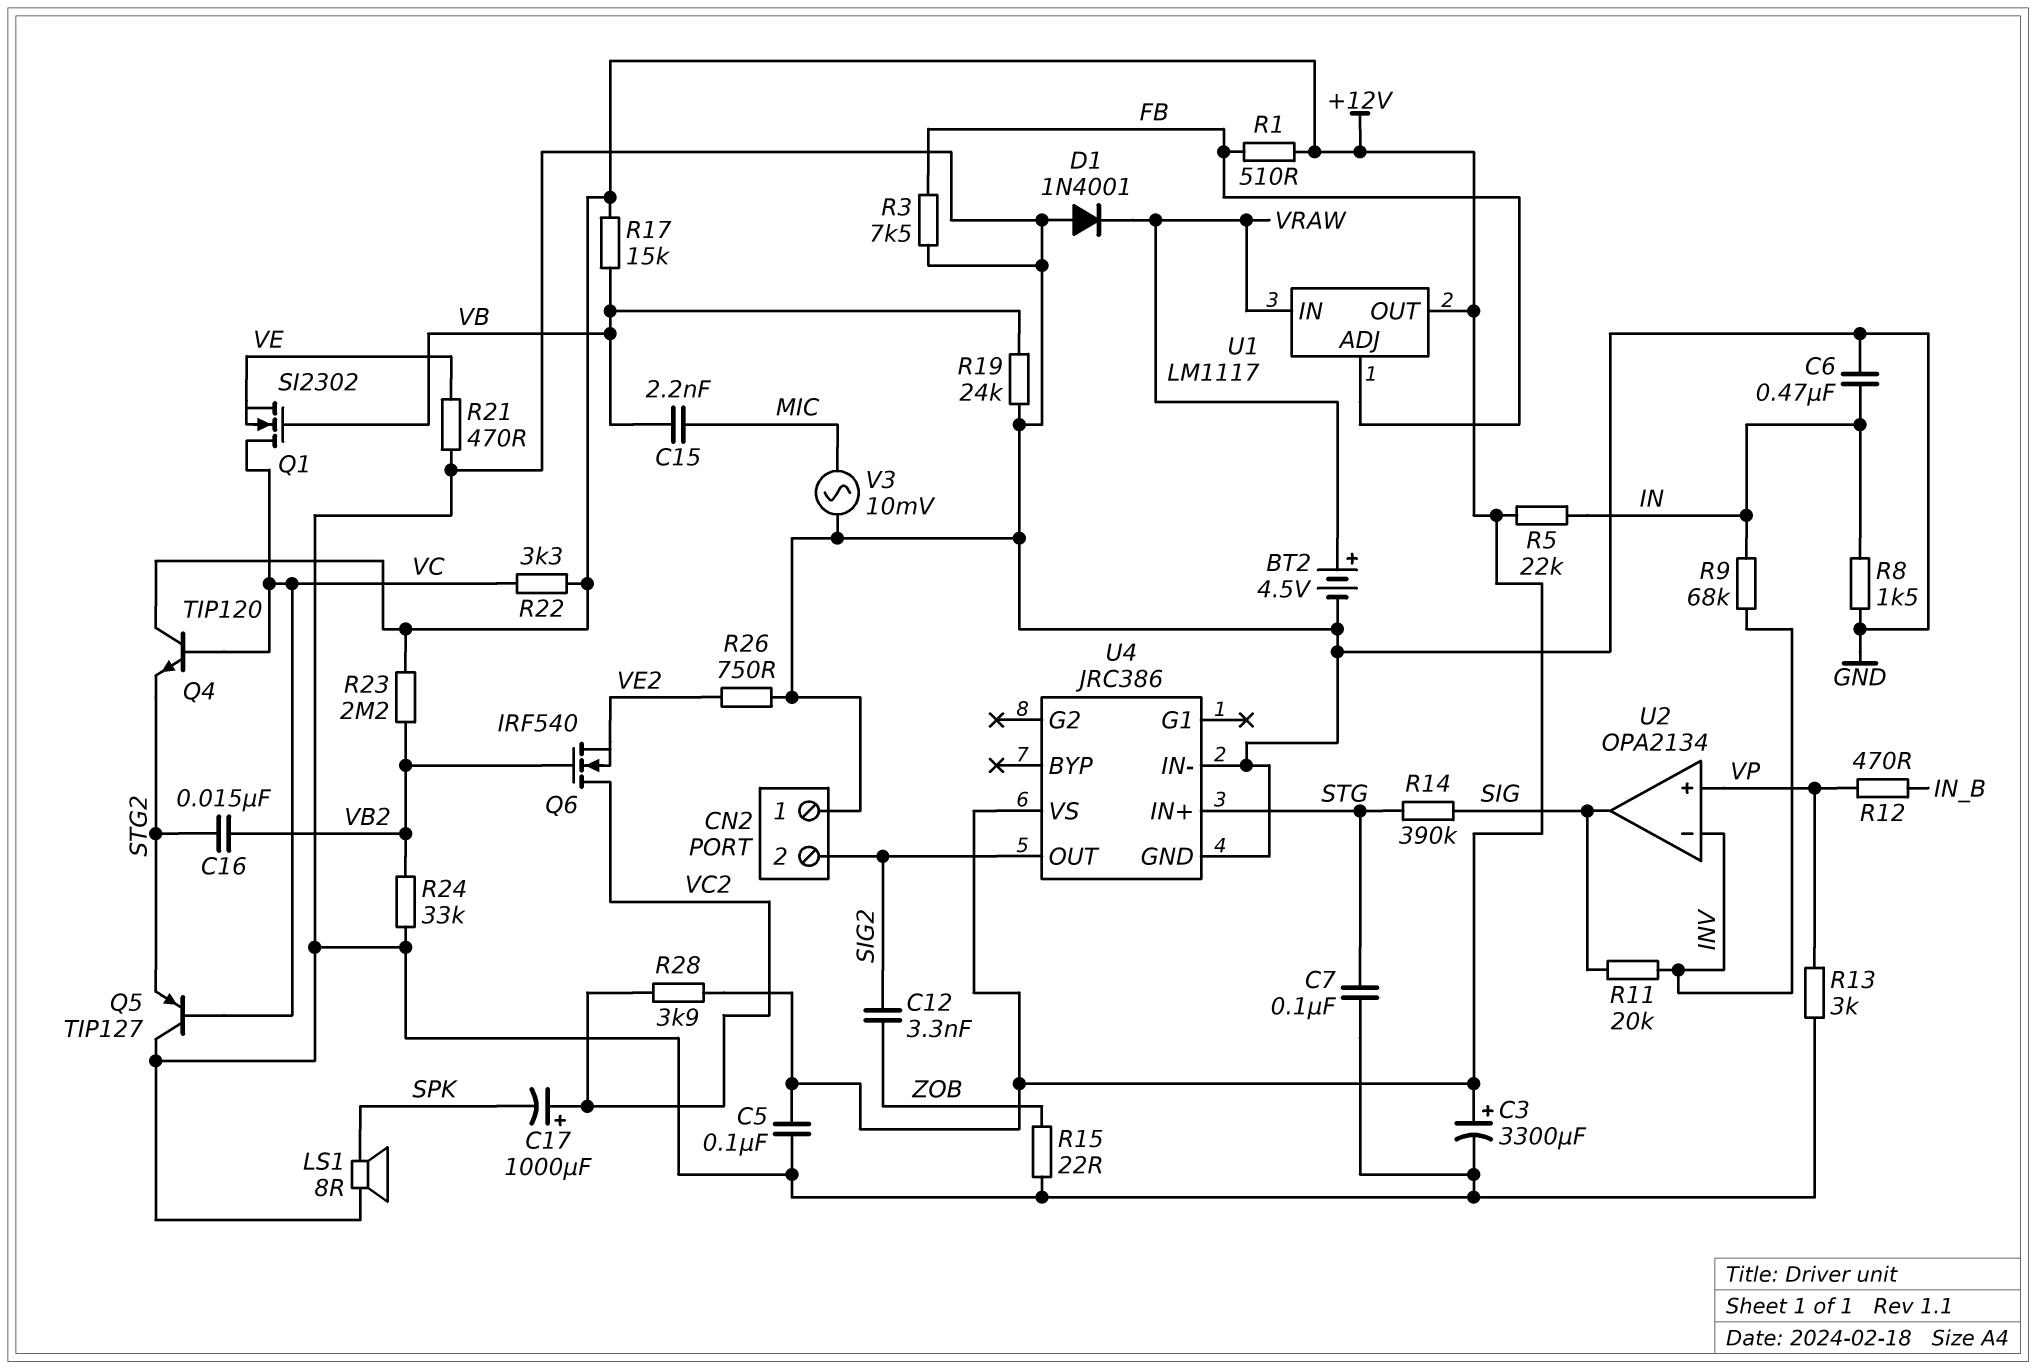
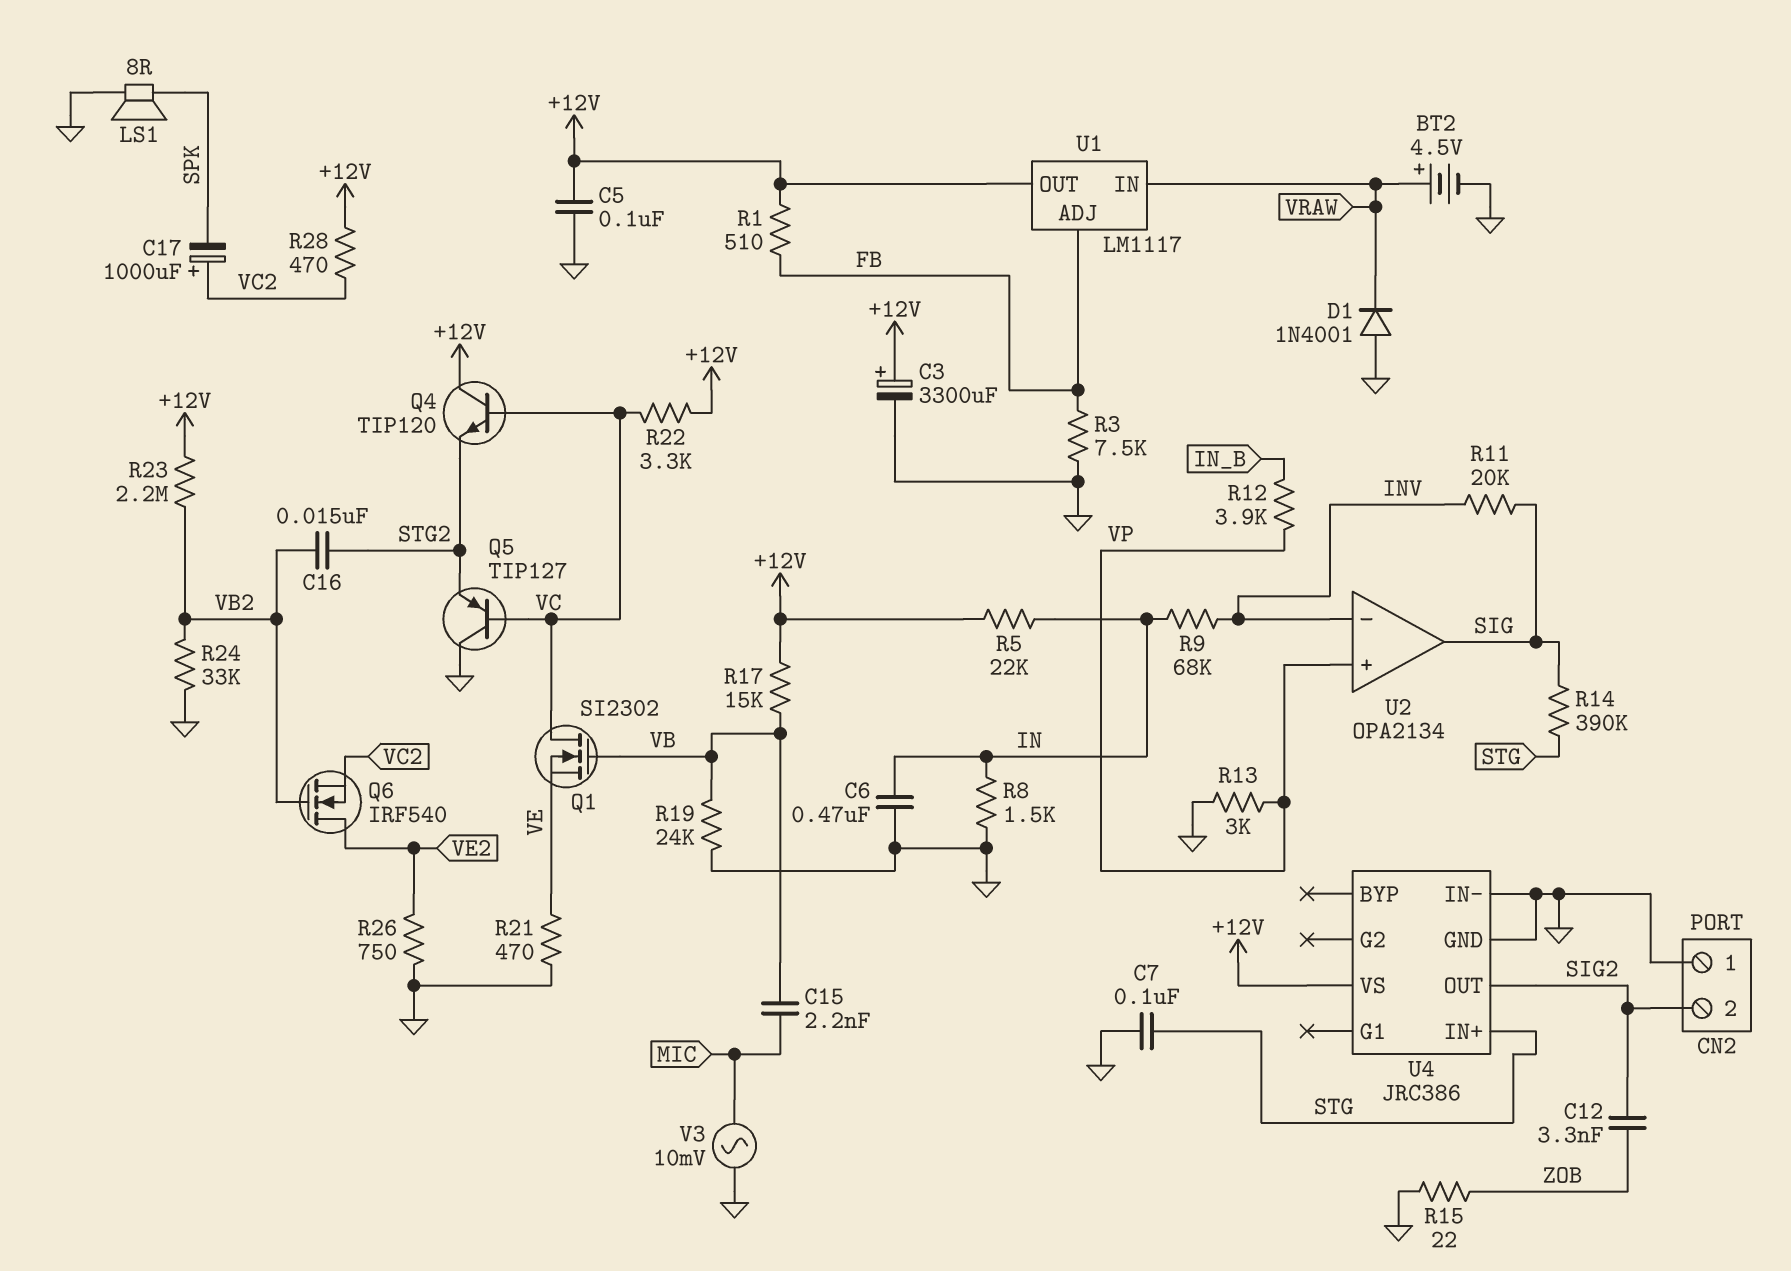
Q6: NMOS IRF540 (G VB2, D VC2, S VE2) -> NMOS IRF540 (G VB2, D VE2, S VC2)
R12: 470 (IN_B, VP) -> 3.9k (IN_B, VP)
R28: 3.9k (+12V, VC2) -> 470 (+12V, VC2)

